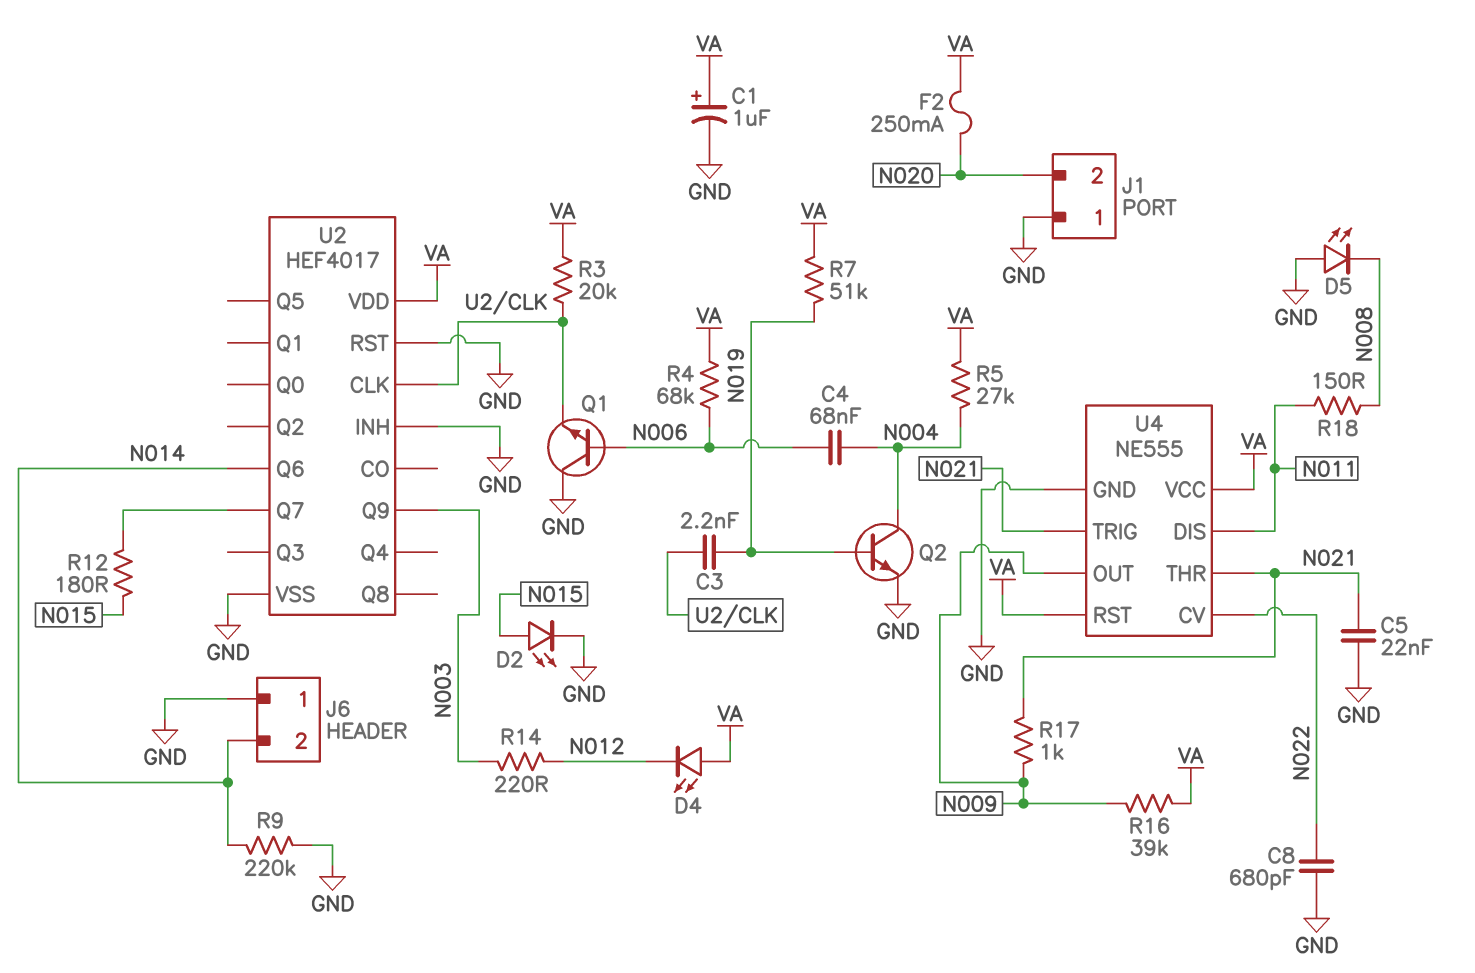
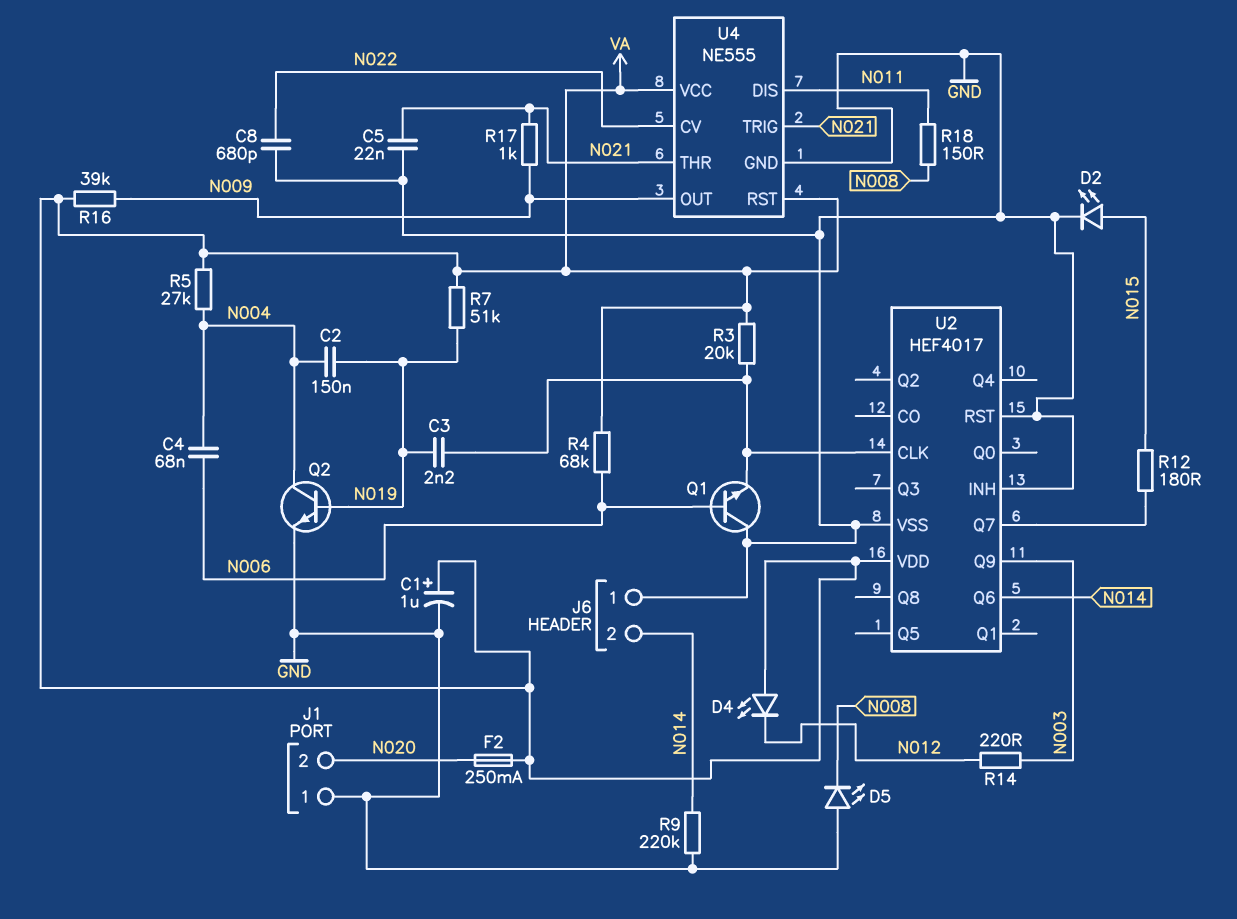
C2: none -> 150nF (N004, N019)

